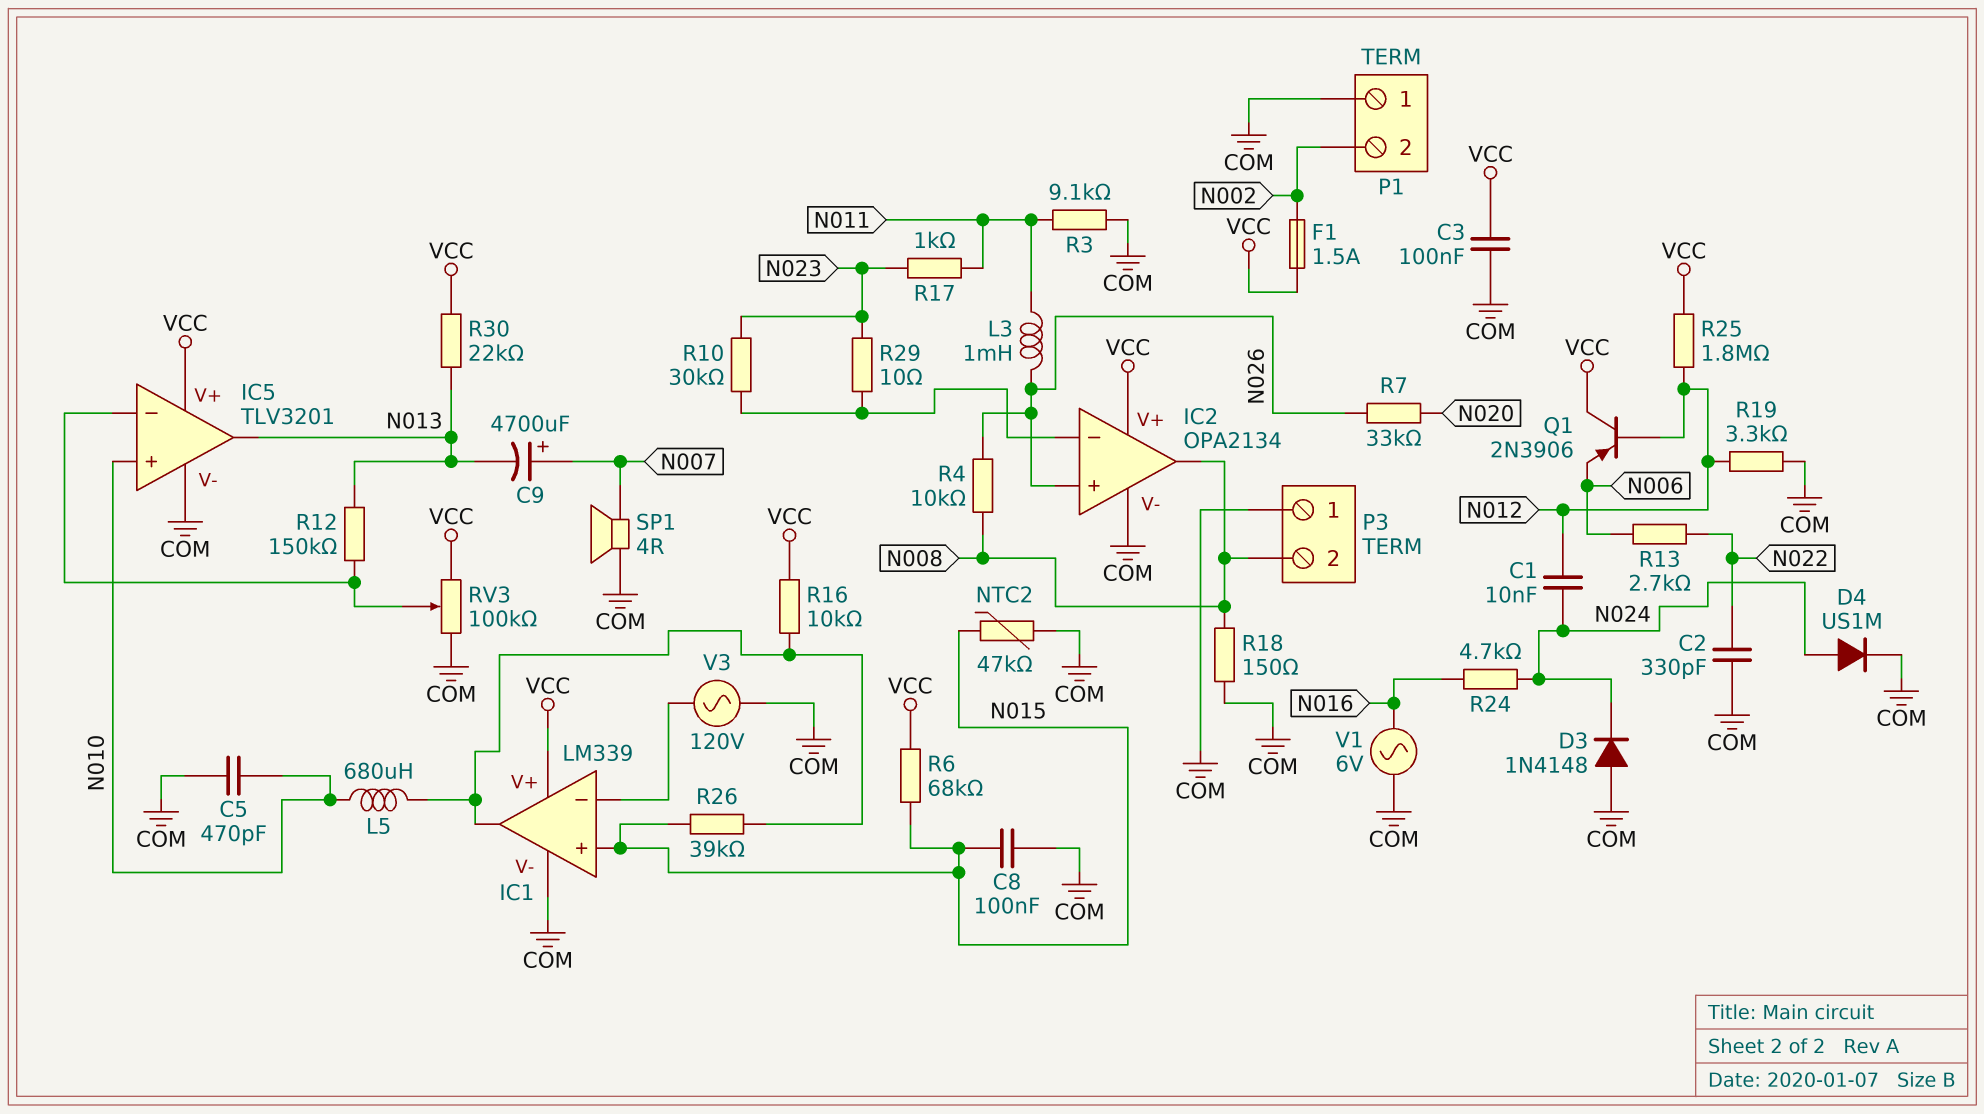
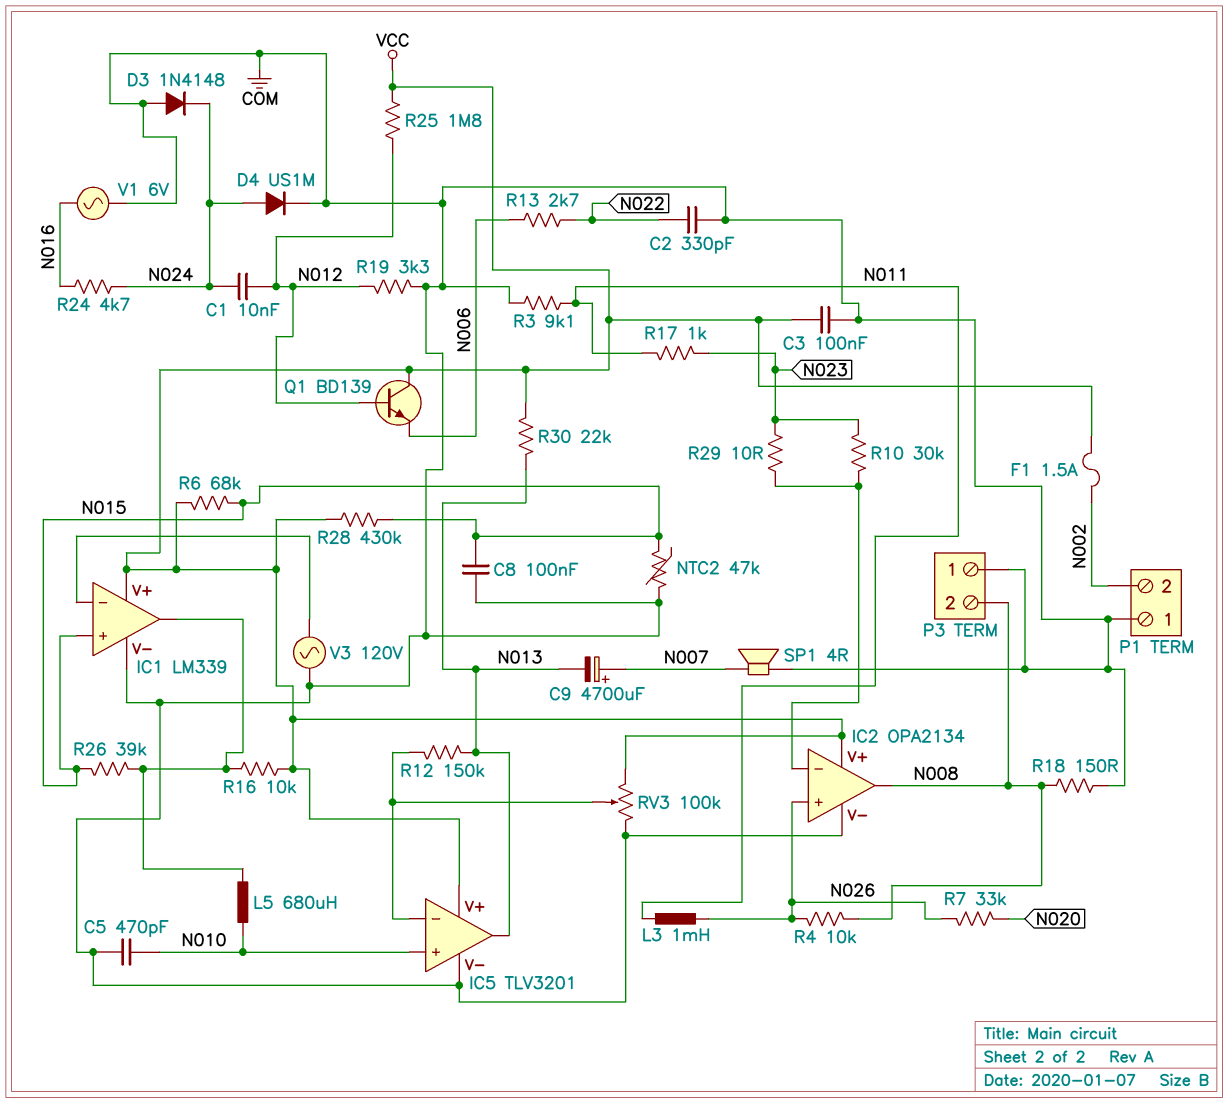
Q1: PNP 2N3906 (B N012, C VCC, E N006) -> NPN BD139 (B N012, C VCC, E N006)
R28: none -> 430k (N015, VCC)

